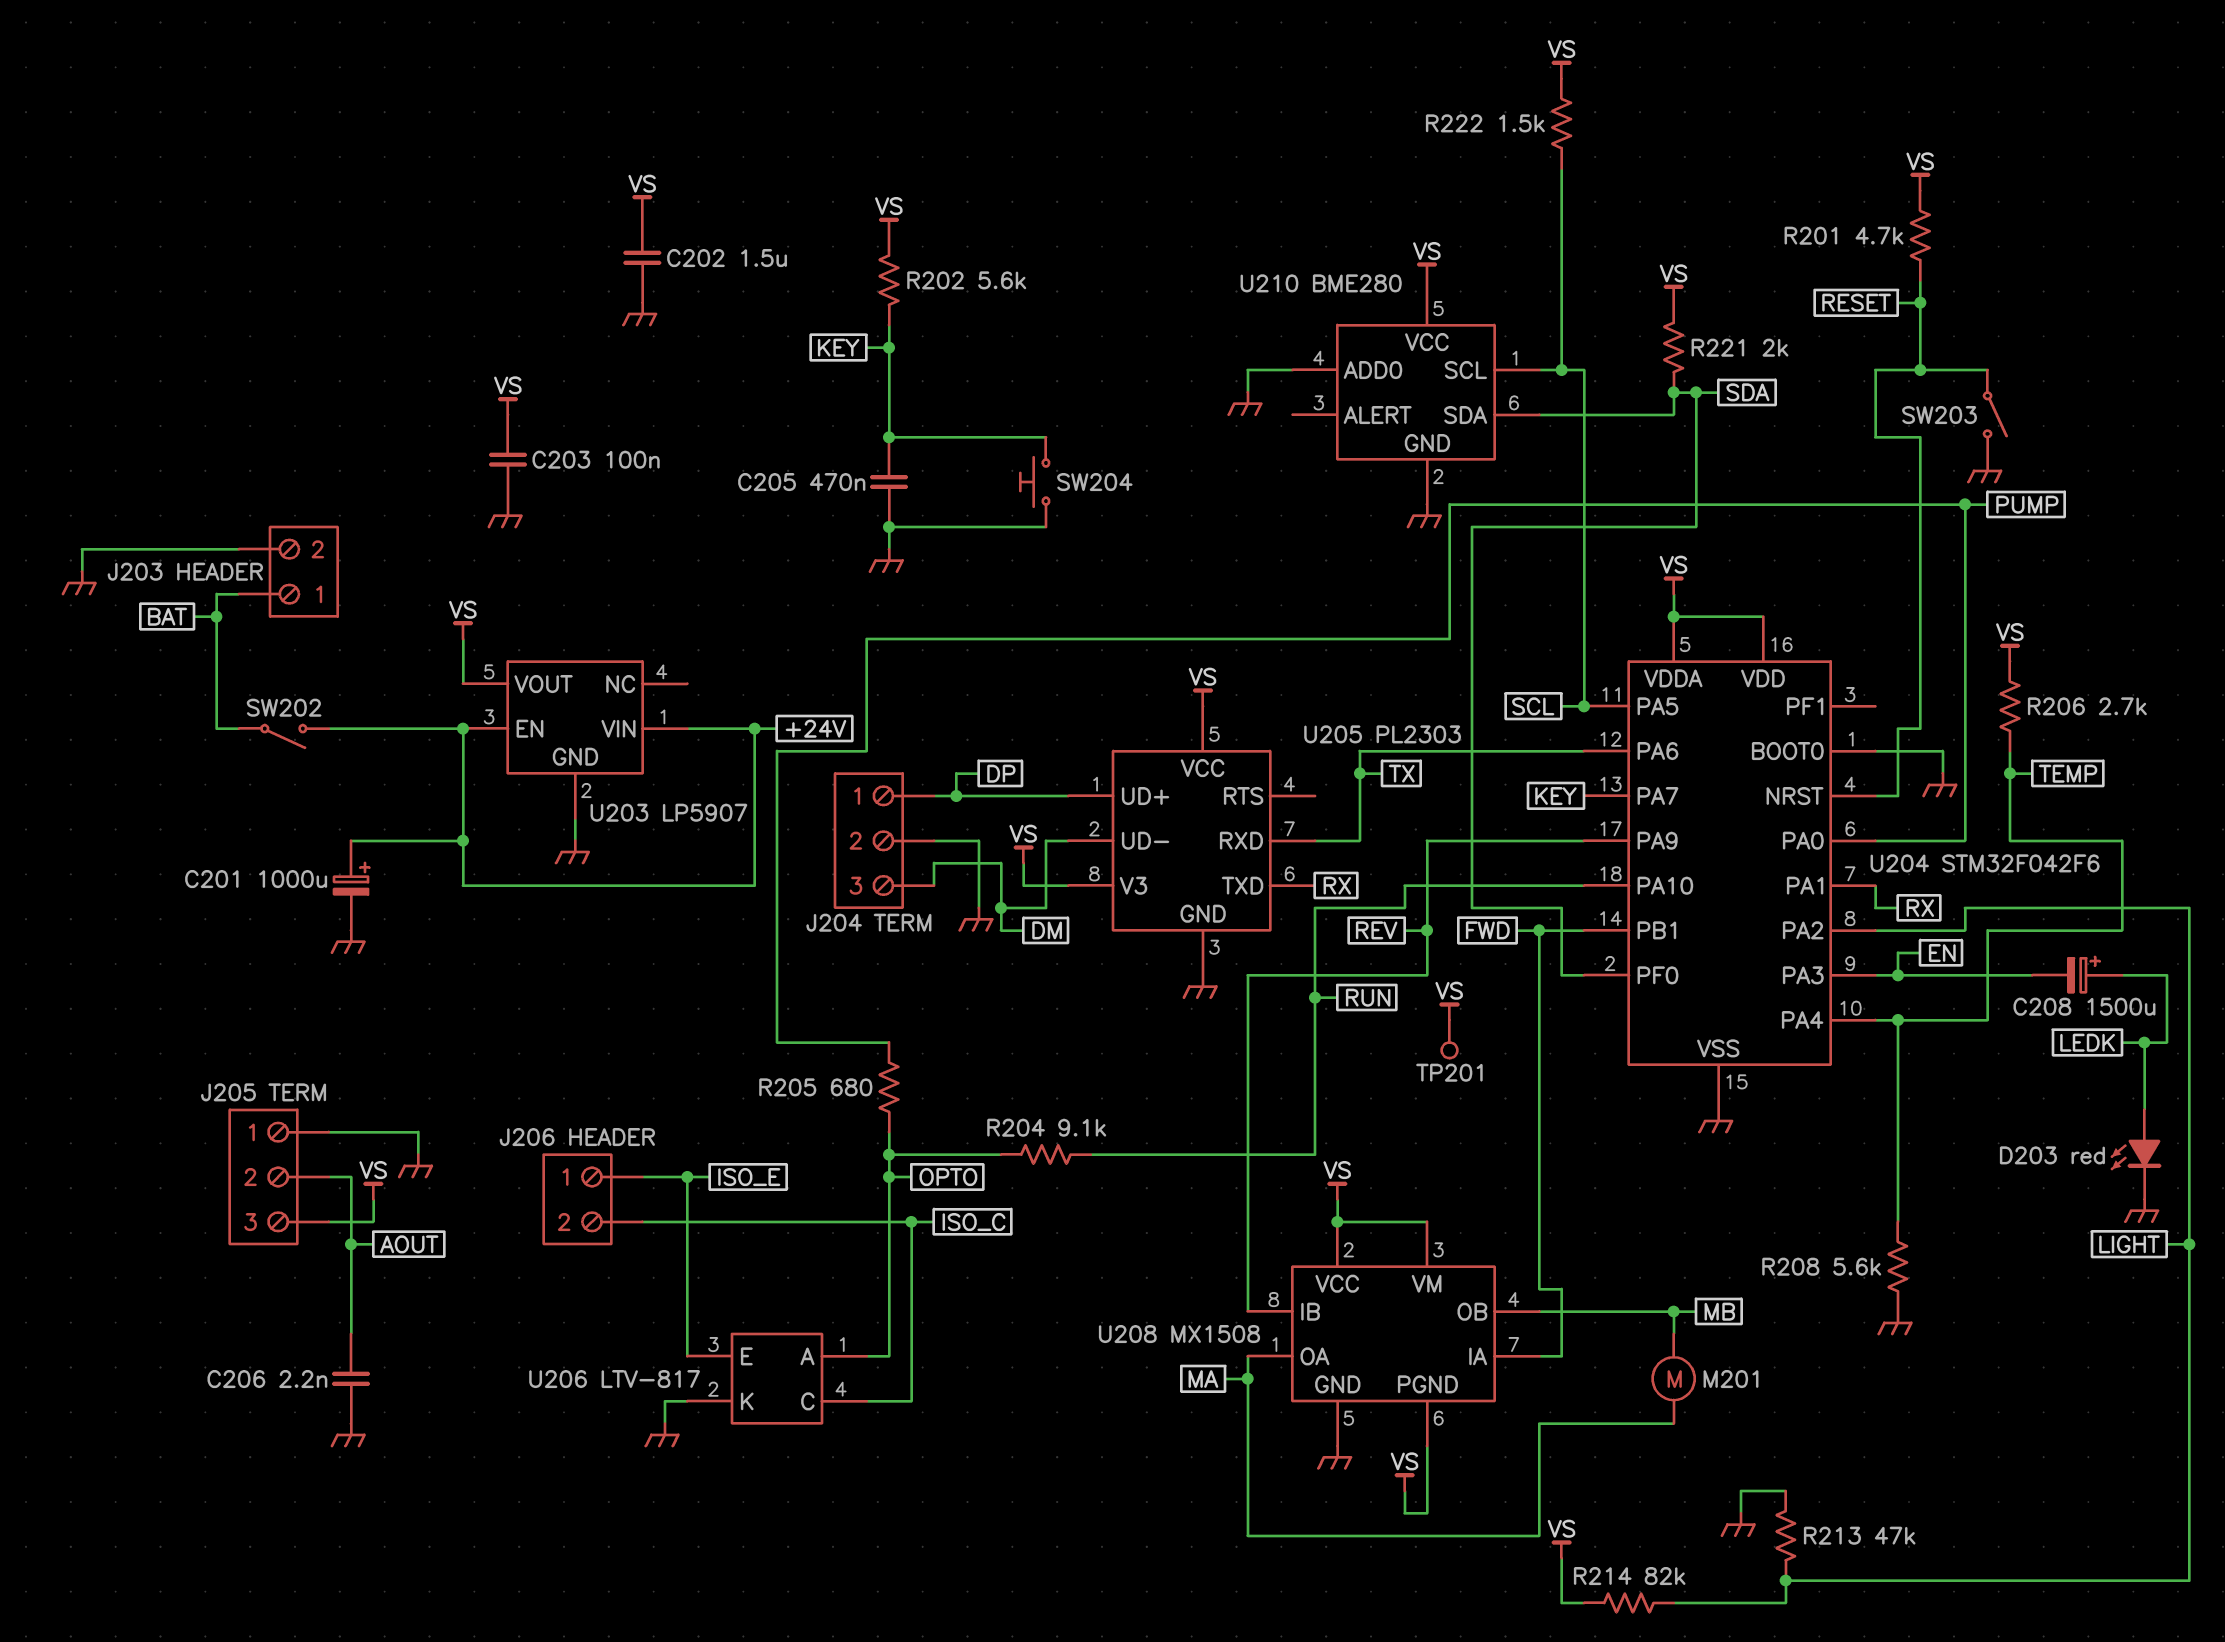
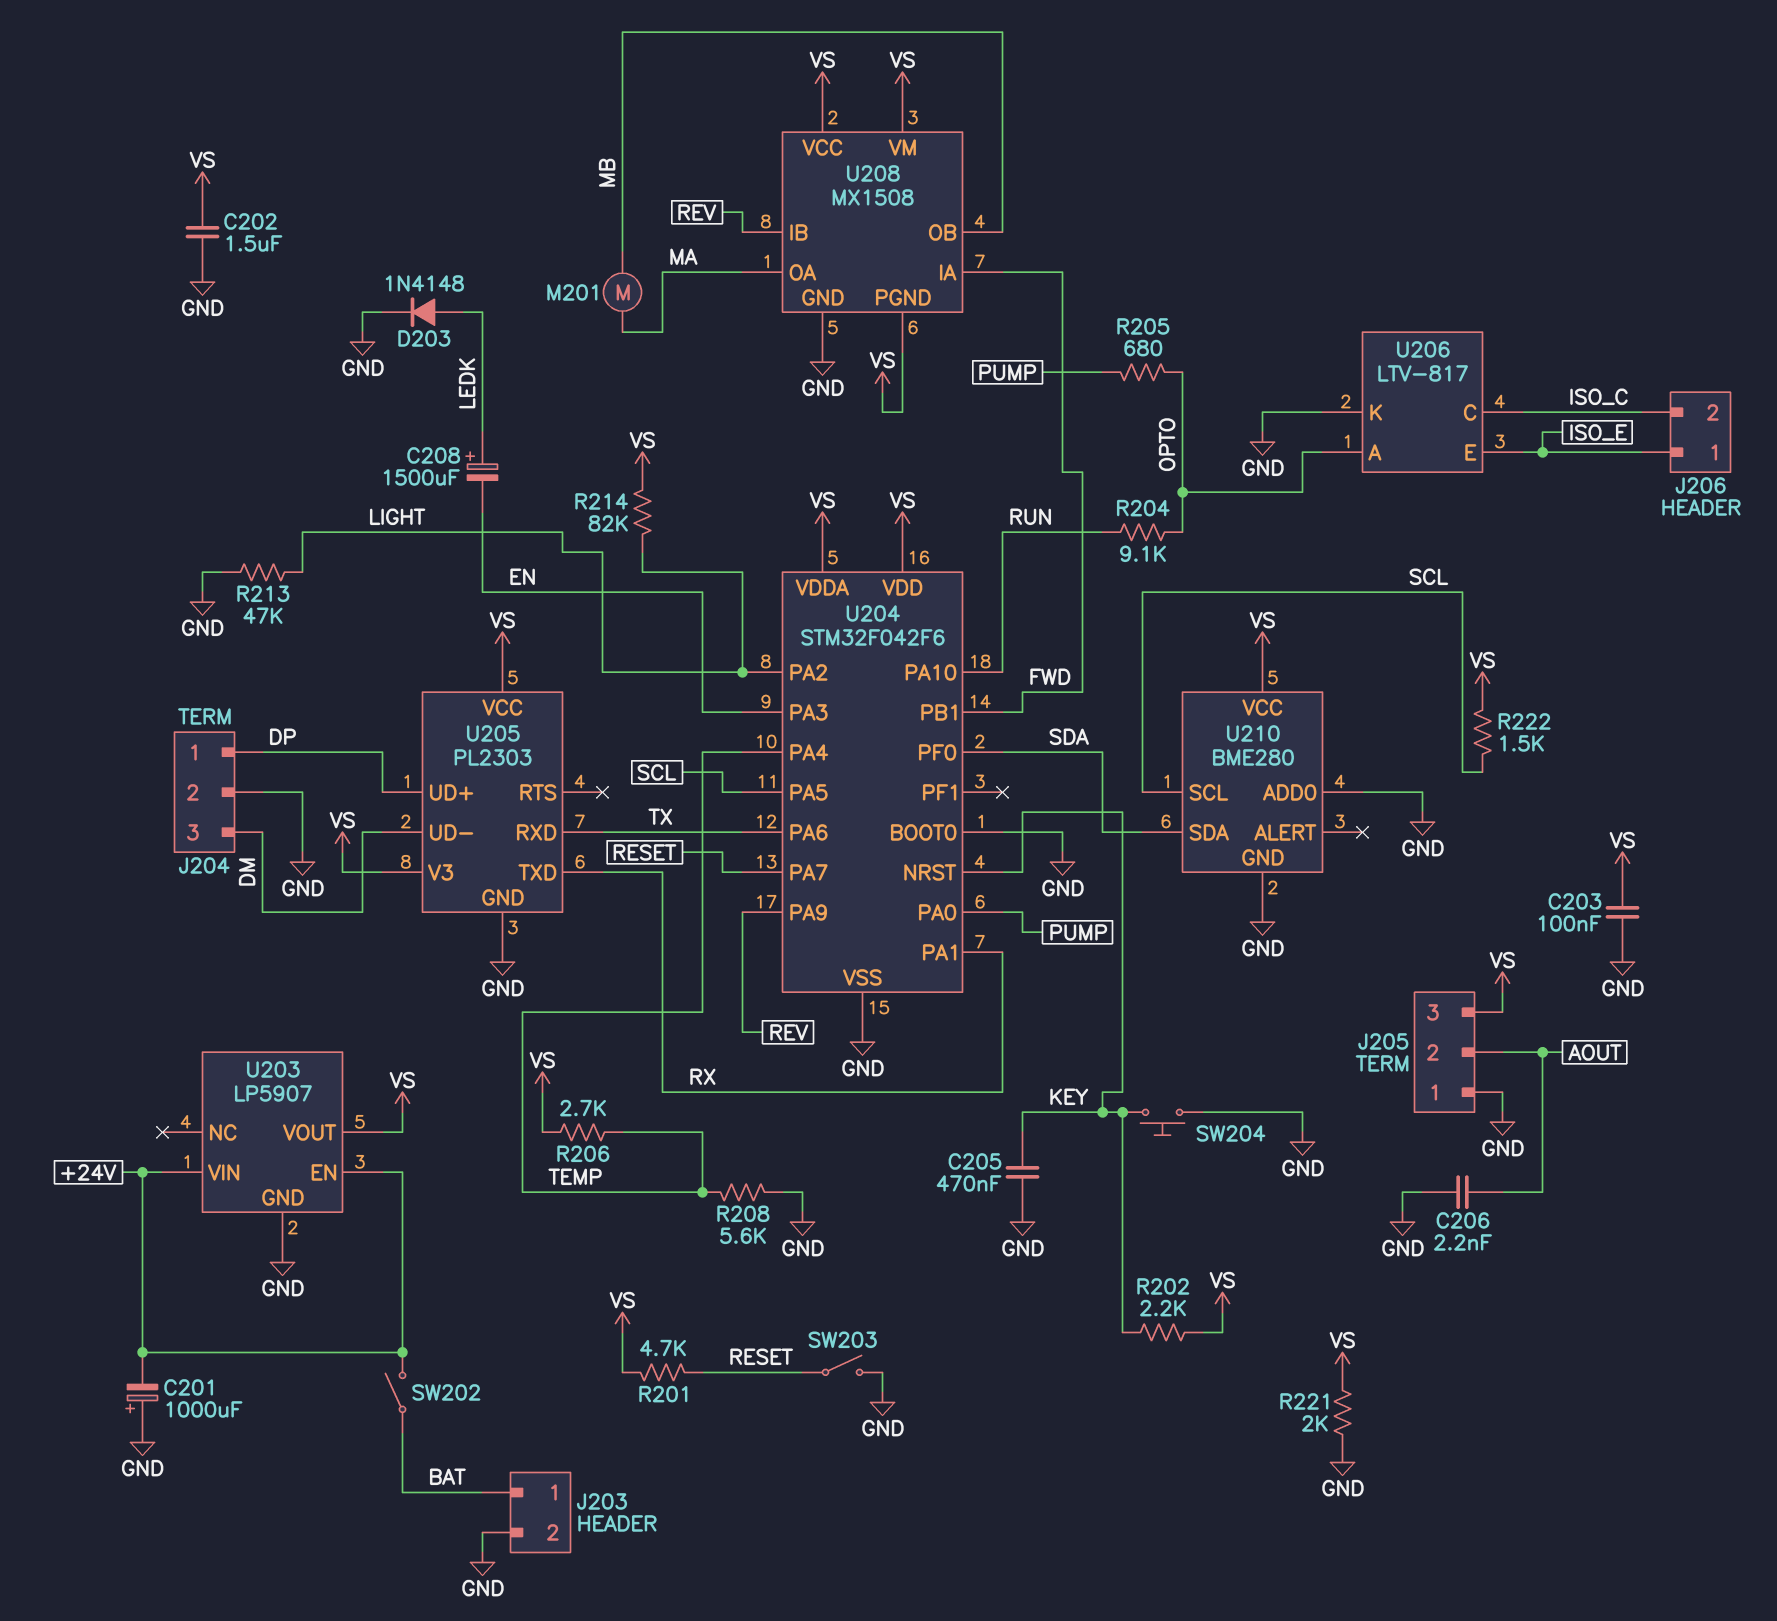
C201: 1000uF (plus +24V, minus GND) -> 1000uF (plus GND, minus +24V)
D203: LED red (A LEDK, K GND) -> diode 1N4148 (A LEDK, K GND)
R202: 5.6k (KEY, VS) -> 2.2k (KEY, VS)
R221: 2k (SDA, VS) -> 2k (GND, VS)
TP201: test point (VS) -> none
U204 pin NRST: RESET -> KEY
U204 pin PA7: KEY -> RESET

